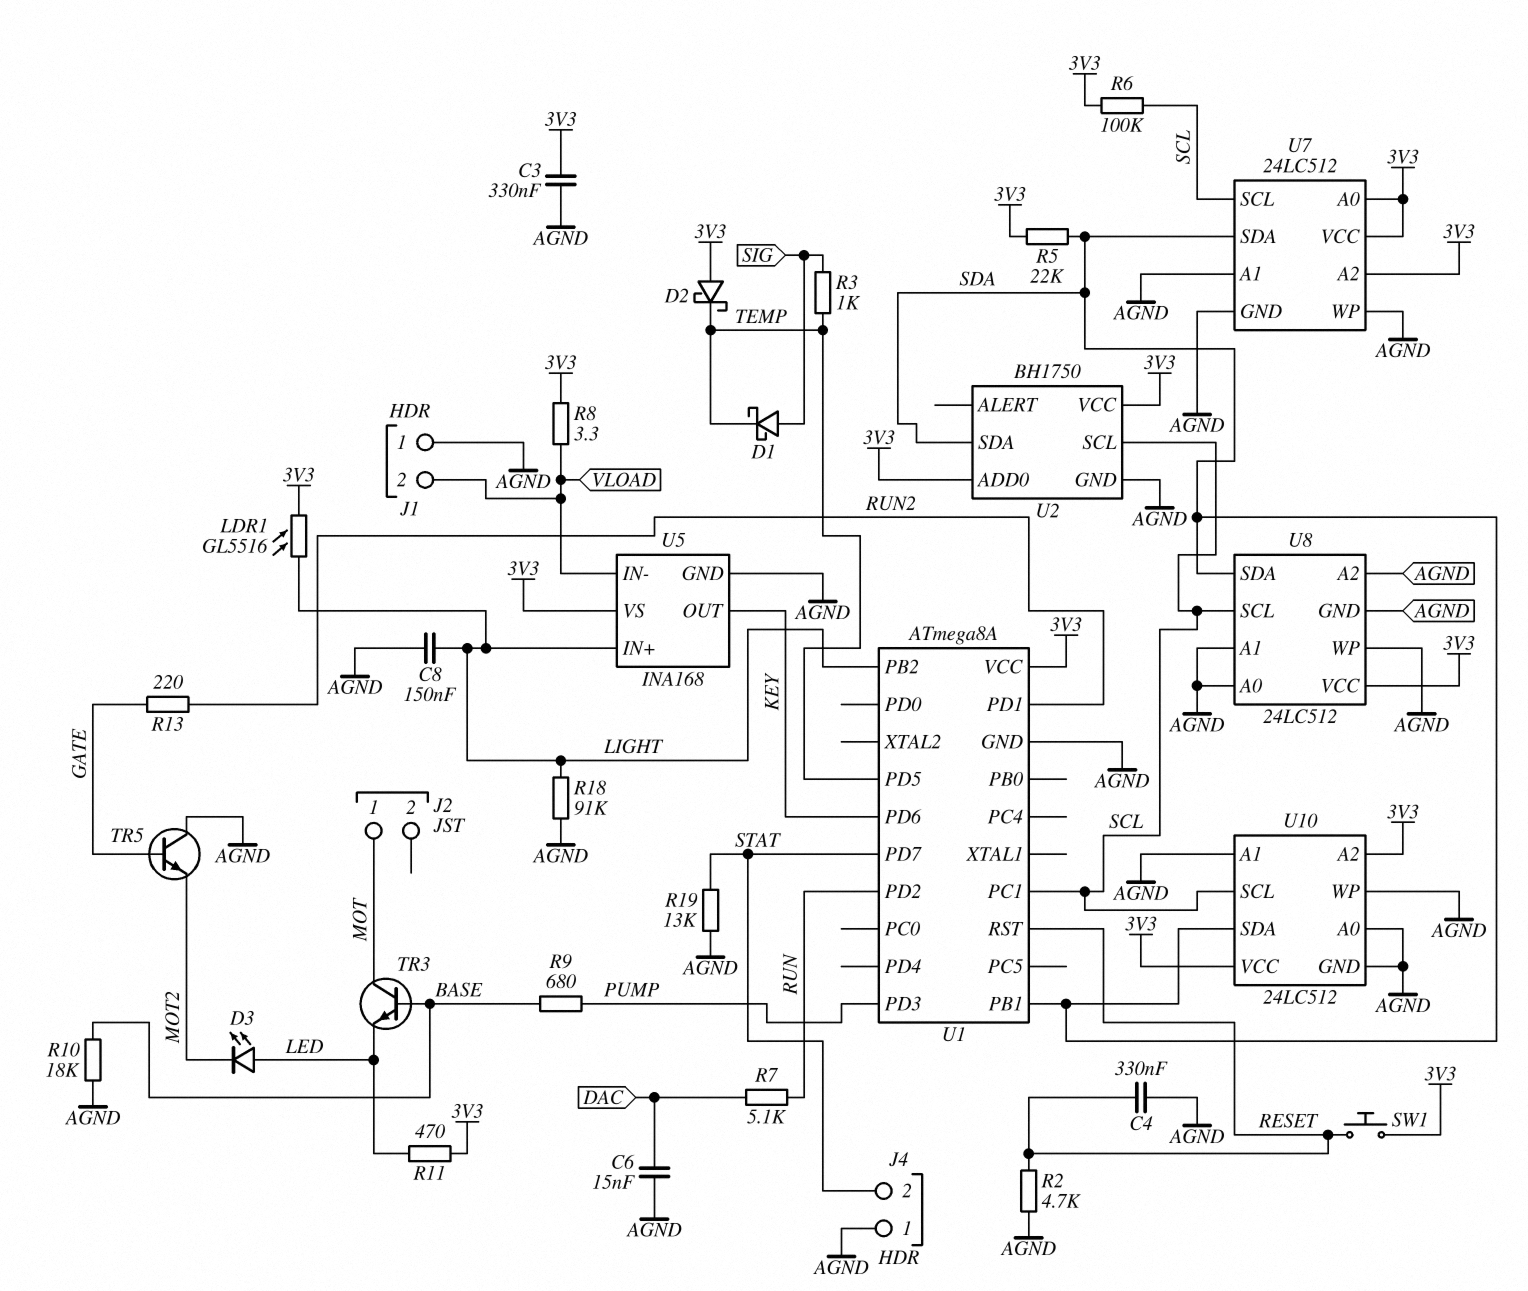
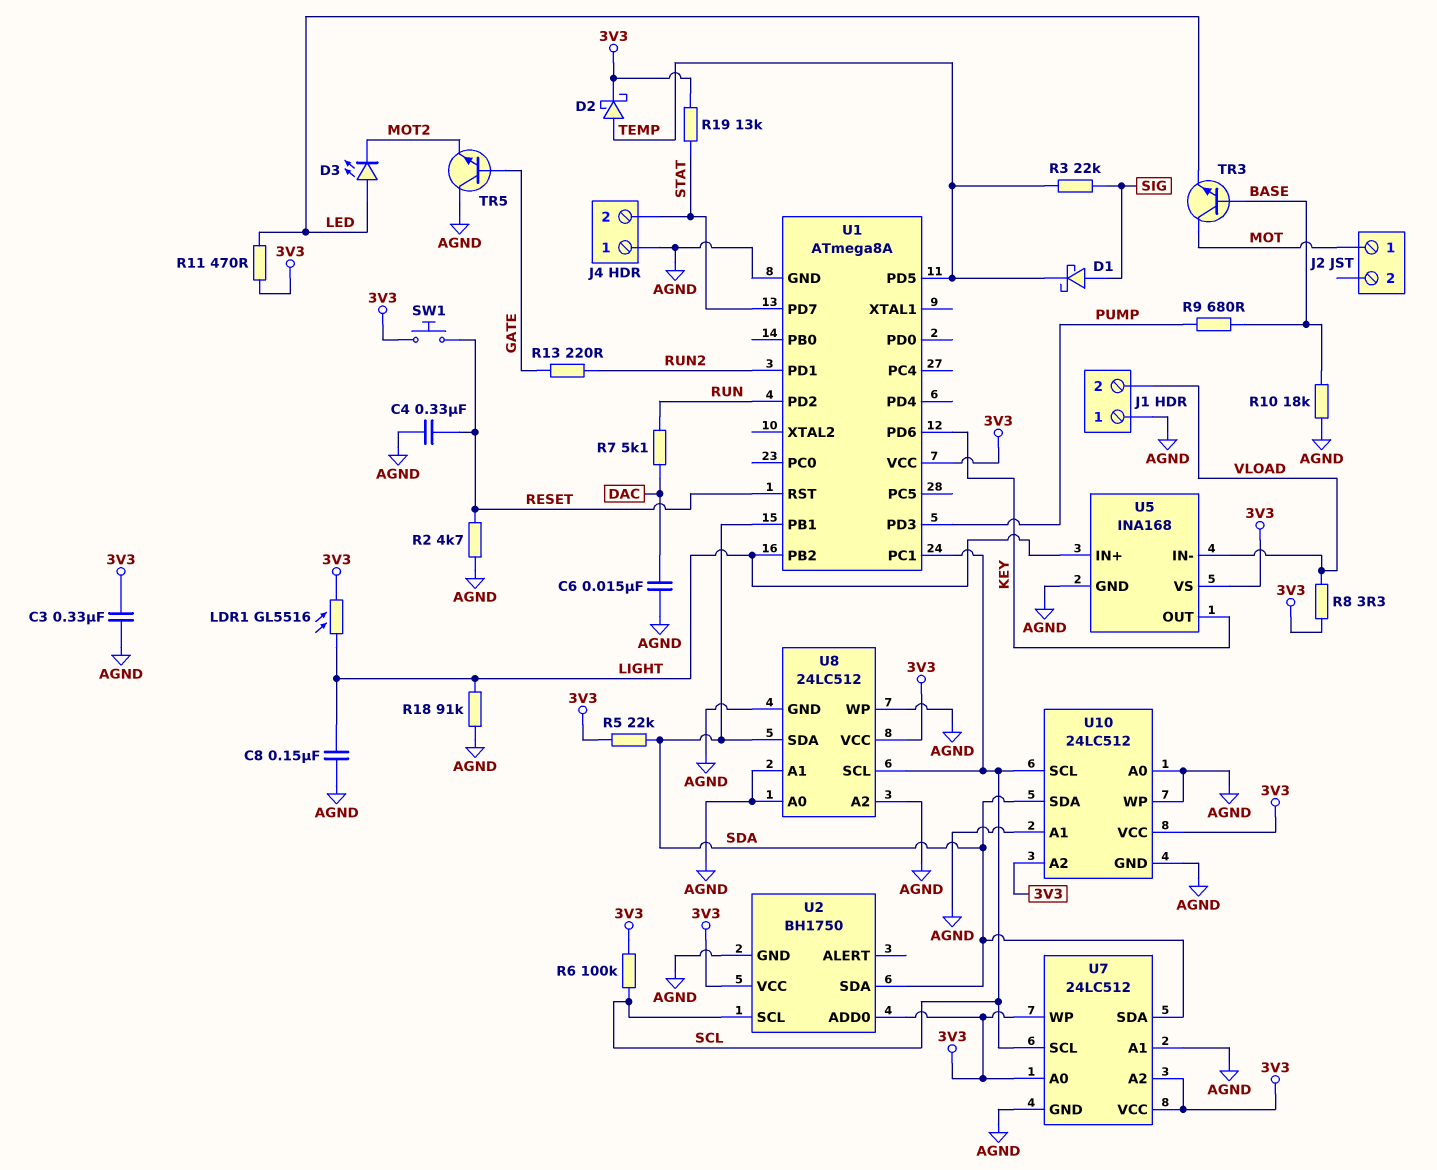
D2: schottky (A 3V3, K TEMP) -> schottky (A TEMP, K 3V3)
R3: 1k (SIG, TEMP) -> 22k (SIG, TEMP)
R19: 13k (AGND, STAT) -> 13k (3V3, STAT)
U7 pin WP: AGND -> 3V3

